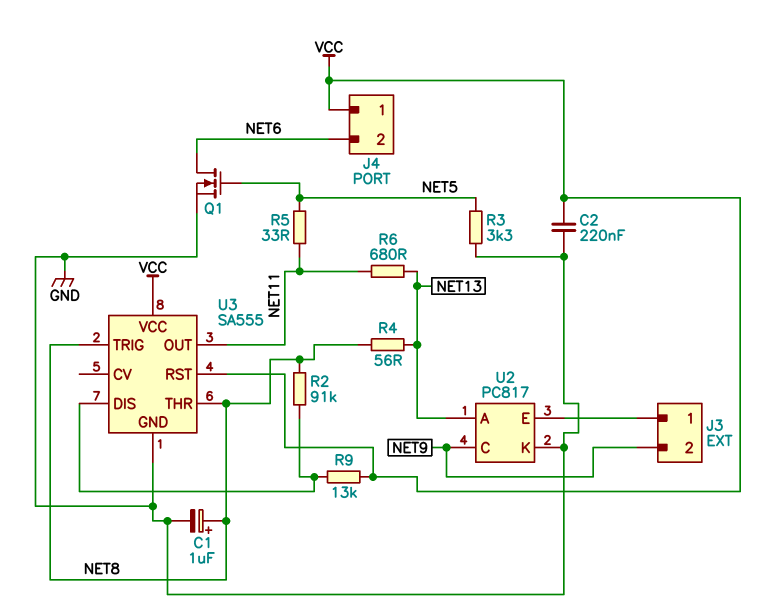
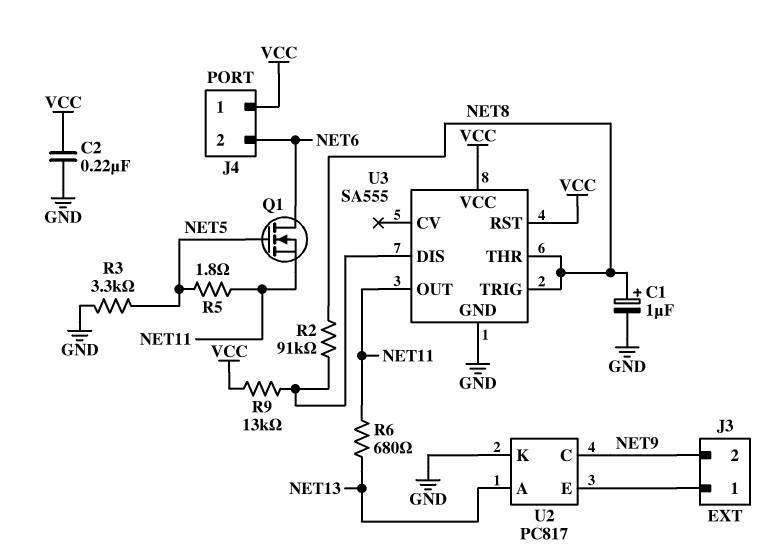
Q1: NMOS (G NET5, D NET6, S GND) -> NMOS (G NET5, D NET6, S NET11)
R4: 56 (NET8, NET13) -> none
R5: 33 (NET5, NET11) -> 1.8 (NET5, NET11)

